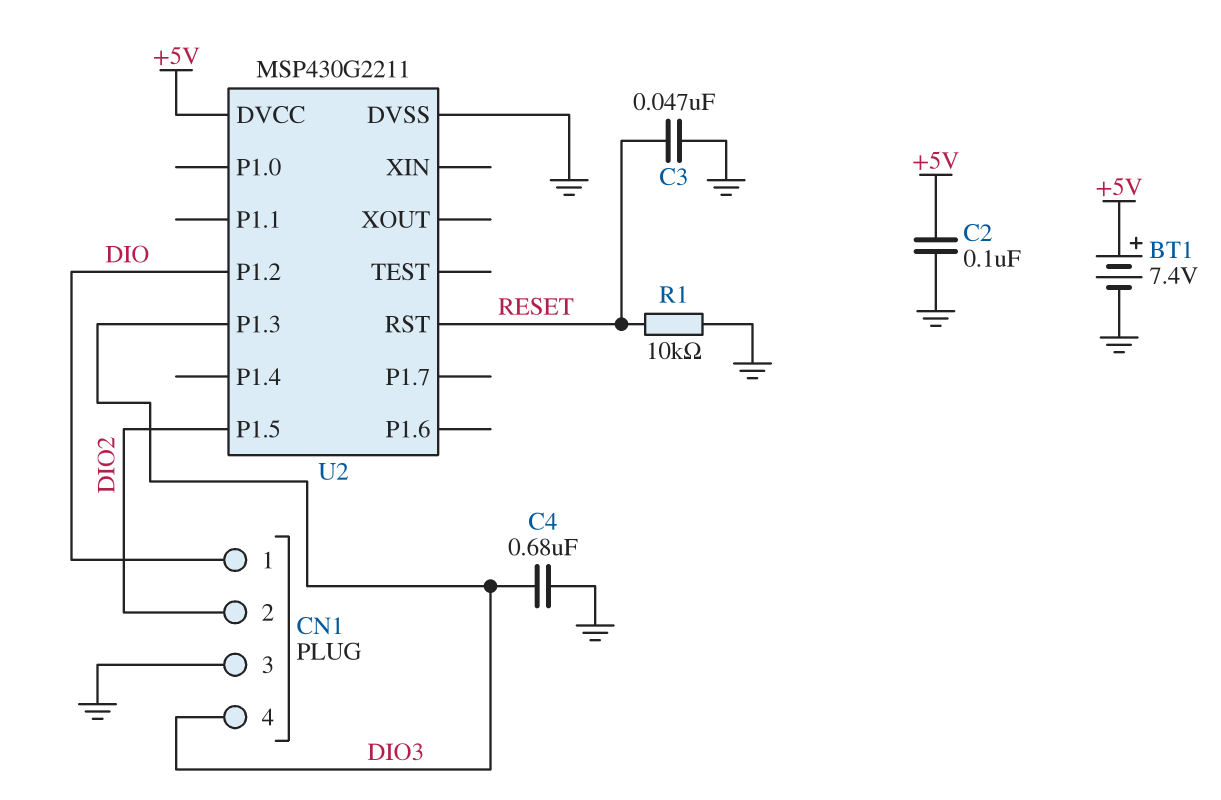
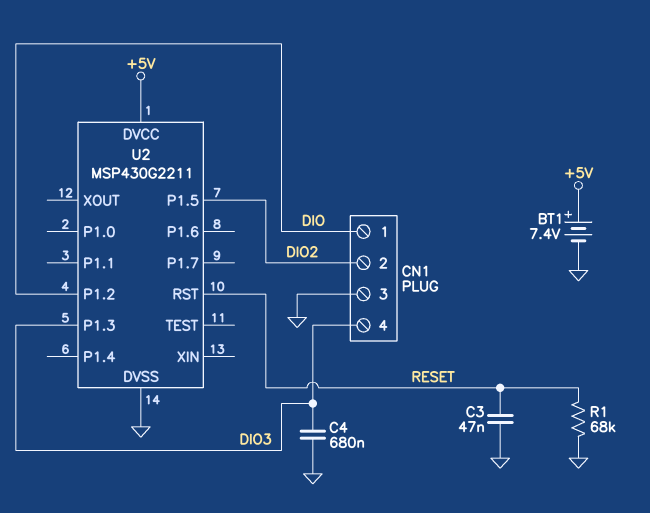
C2: 100nF (+5V, GND) -> none
R1: 10k (GND, RESET) -> 68k (GND, RESET)

